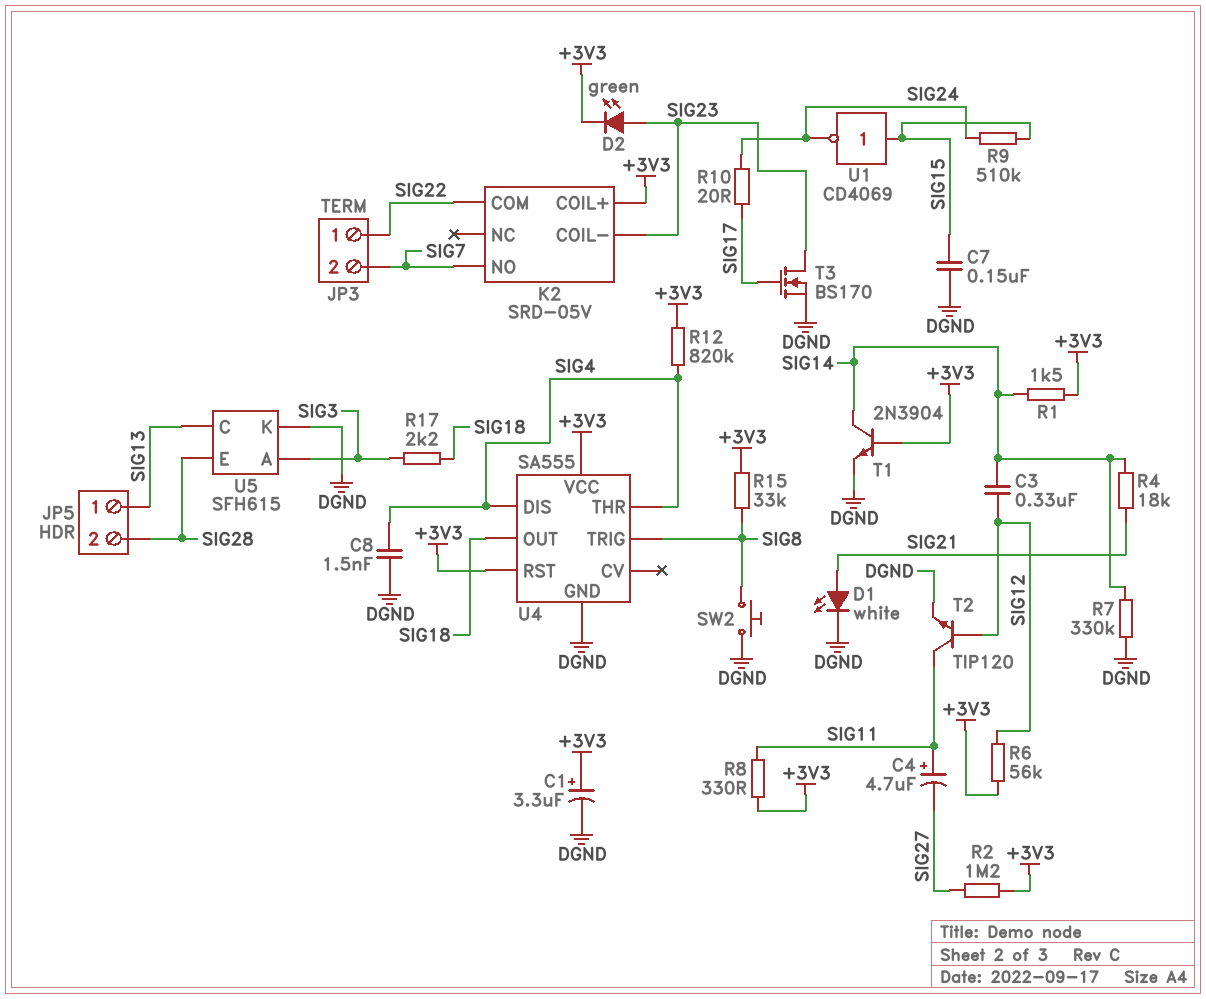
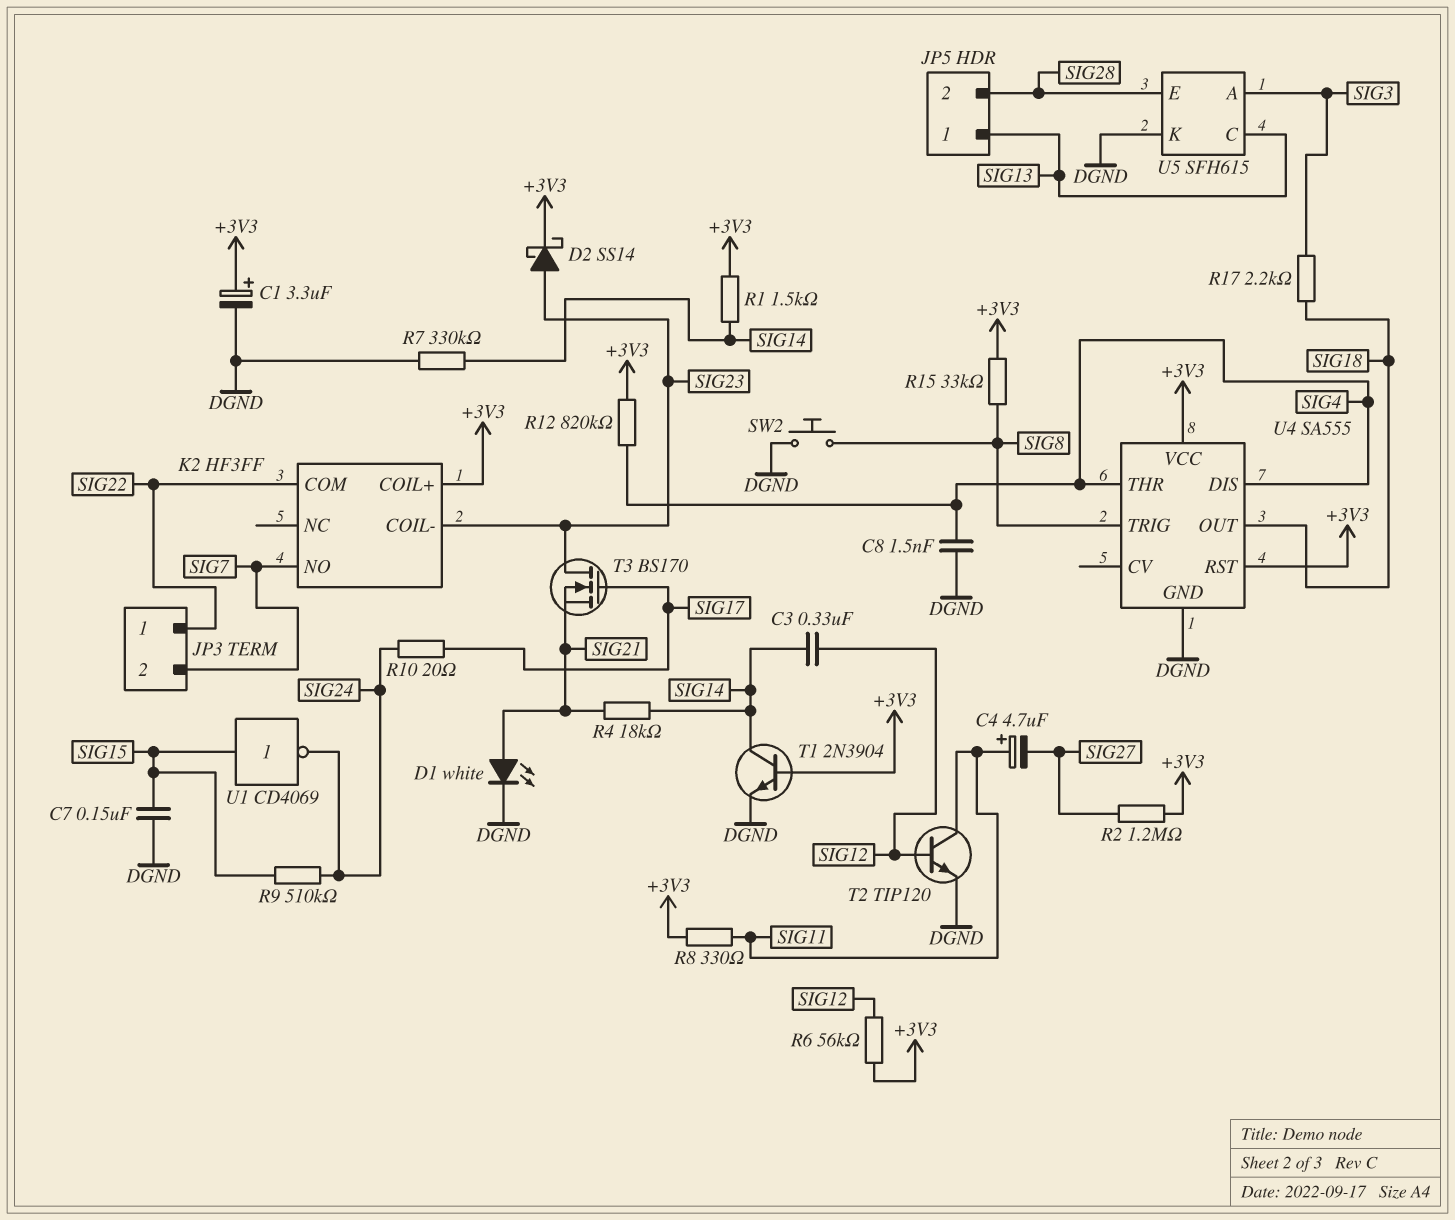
D2: LED green (A SIG23, K +3V3) -> schottky SS14 (A SIG23, K +3V3)
K2: SRD-05V -> HF3FF
T3: NMOS BS170 (G SIG17, D SIG23, S DGND) -> NMOS BS170 (G SIG17, D SIG23, S SIG21)

